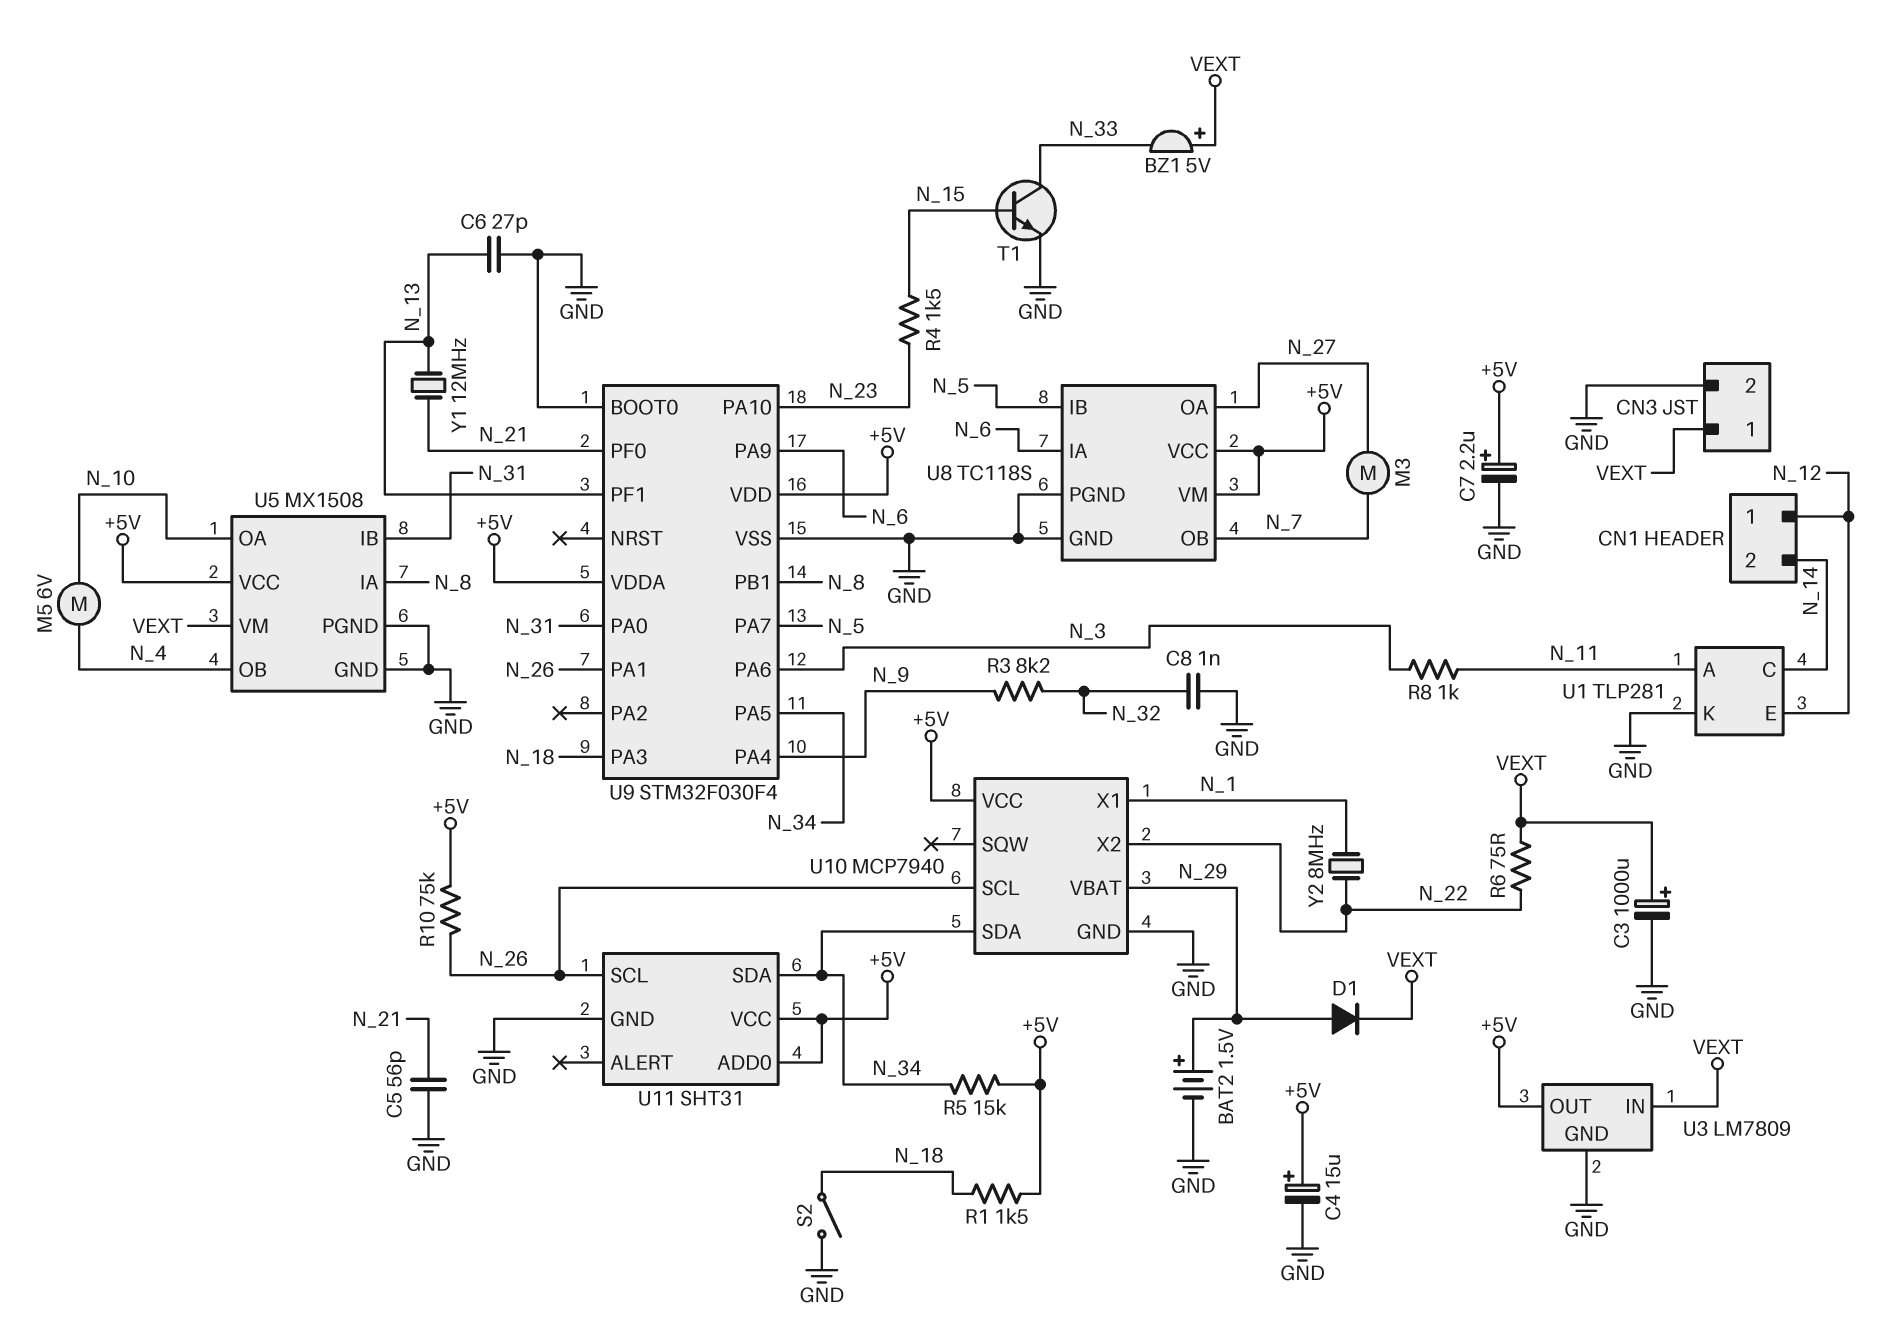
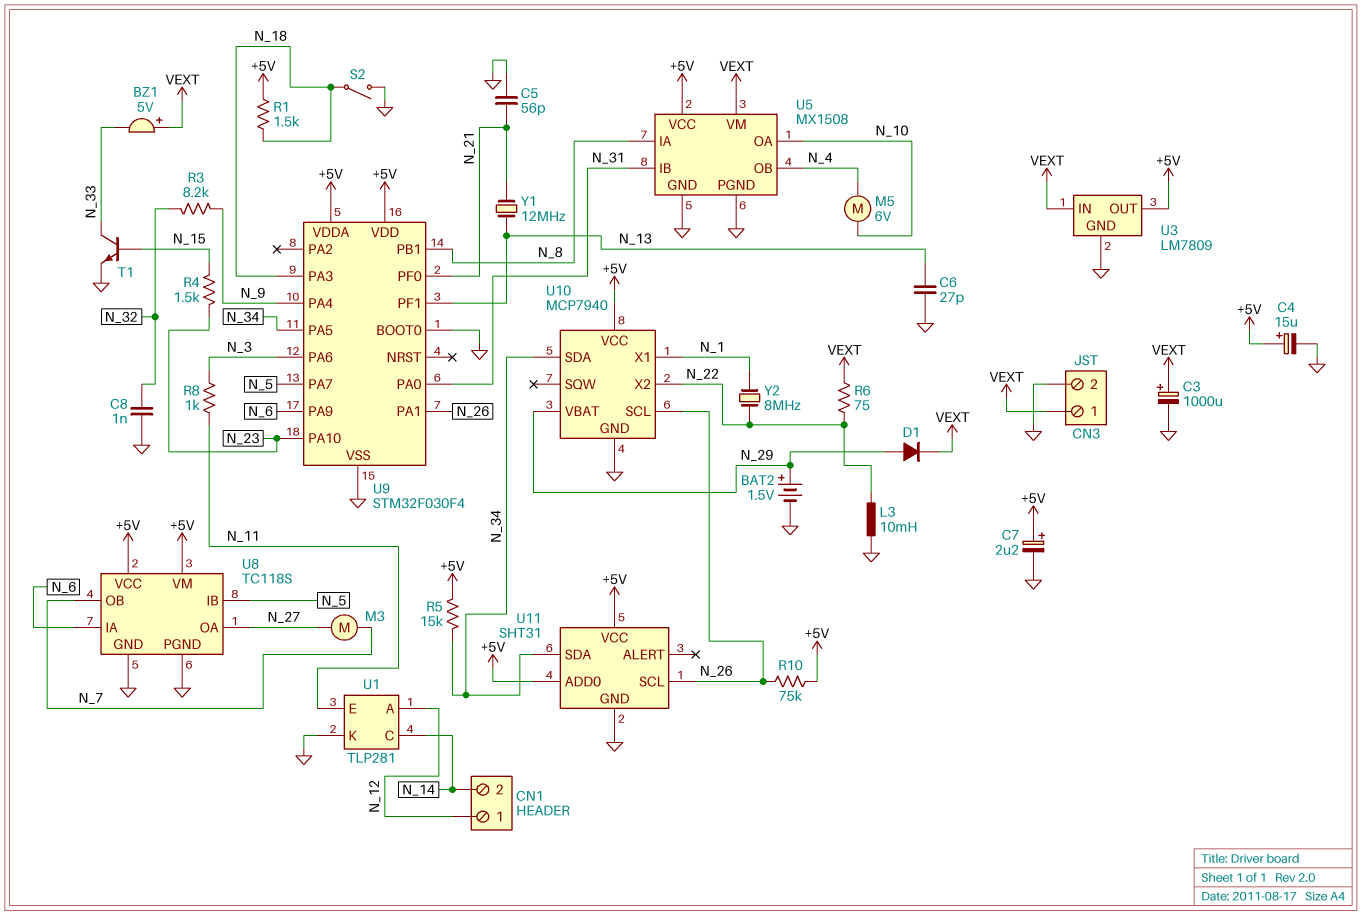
L3: none -> 10mH (GND, N_22)
U1 pin A: N_11 -> N_12
U1 pin E: N_12 -> N_11

